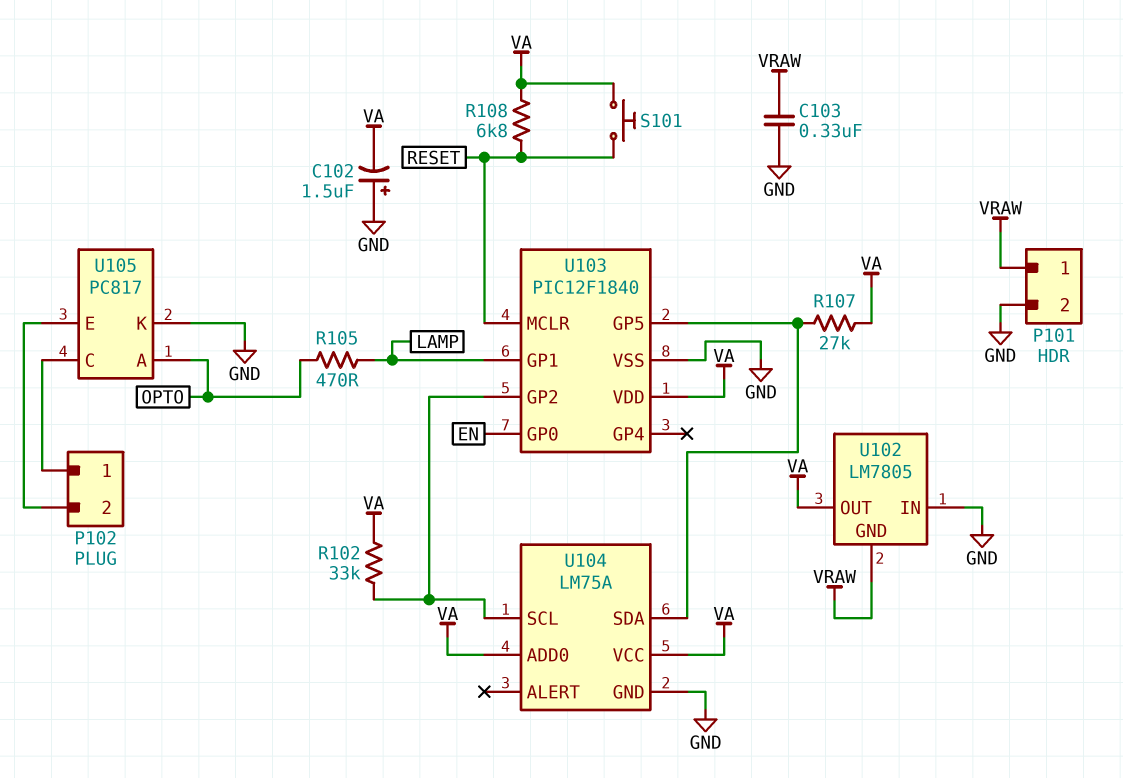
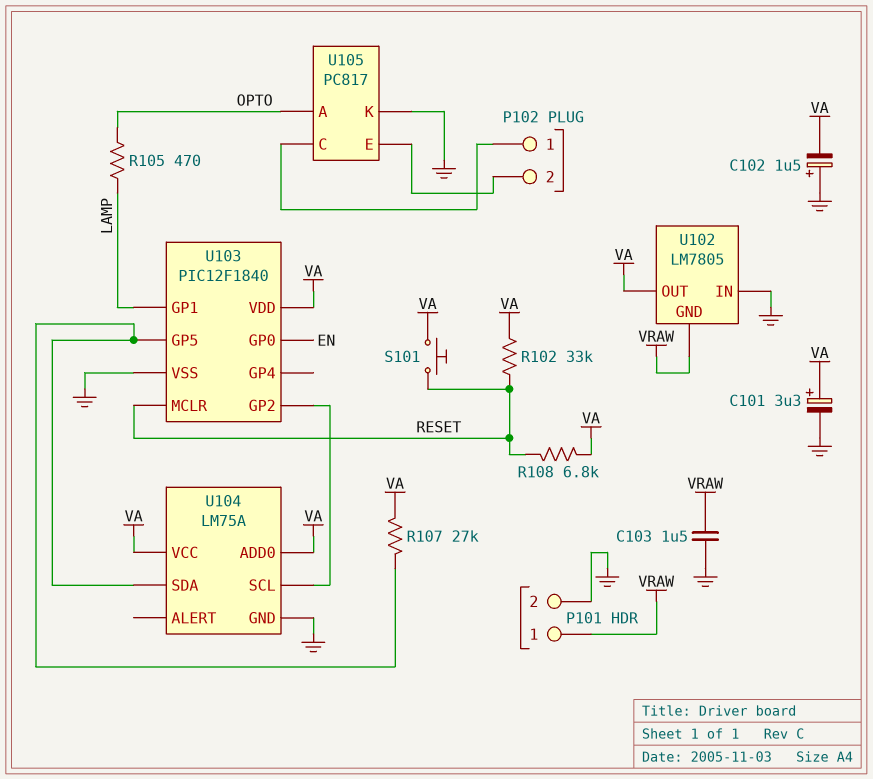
C101: none -> 3.3uF (plus VA, minus GND)
C103: 330nF (GND, VRAW) -> 1.5uF (GND, VRAW)
R102: 33k (U103/GP2, VA) -> 33k (RESET, VA)

